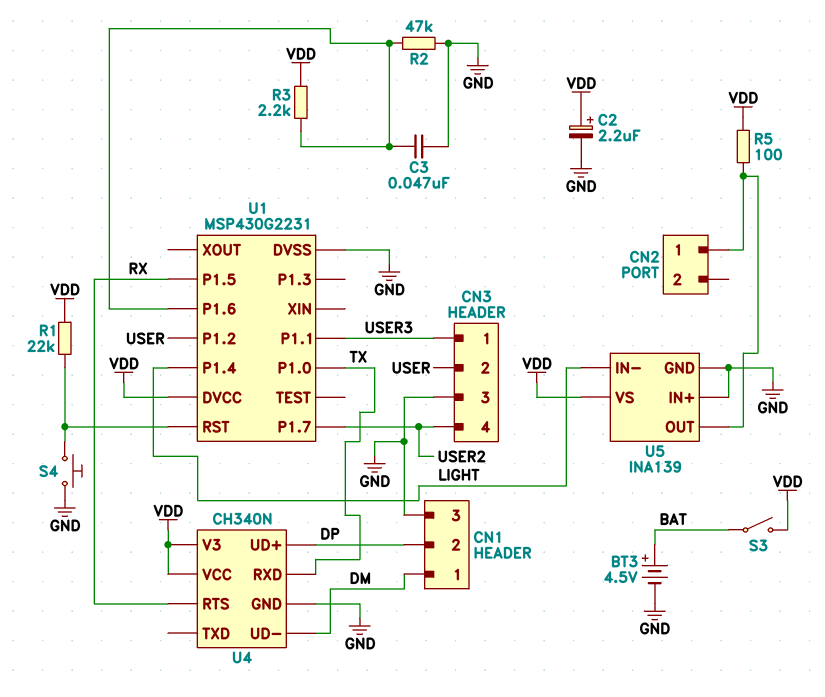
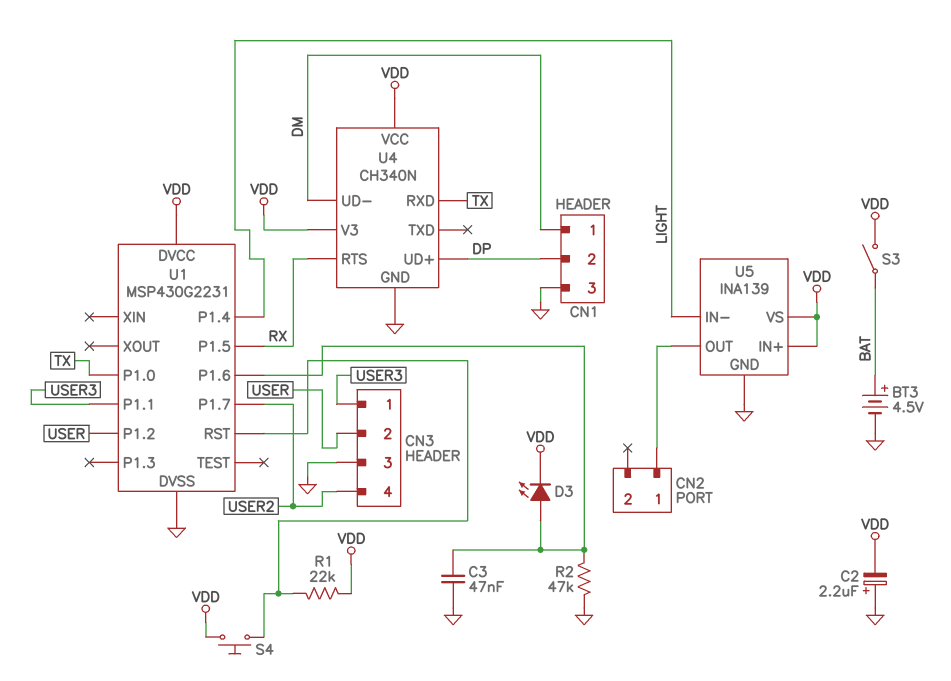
C2: 2.2uF (plus VDD, minus GND) -> 2.2uF (plus GND, minus VDD)
D3: none -> LED (A U1/P1.6, K VDD)
R3: 2.2k (U1/P1.6, VDD) -> none
R5: 100 (CN2/1, VDD) -> none
S4: button (GND, U1/RST) -> button (U1/RST, VDD)
U5 pin IN+: GND -> VDD

